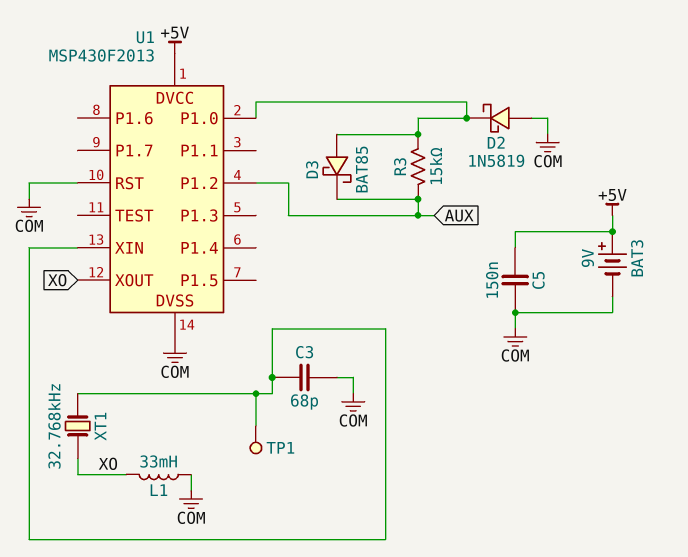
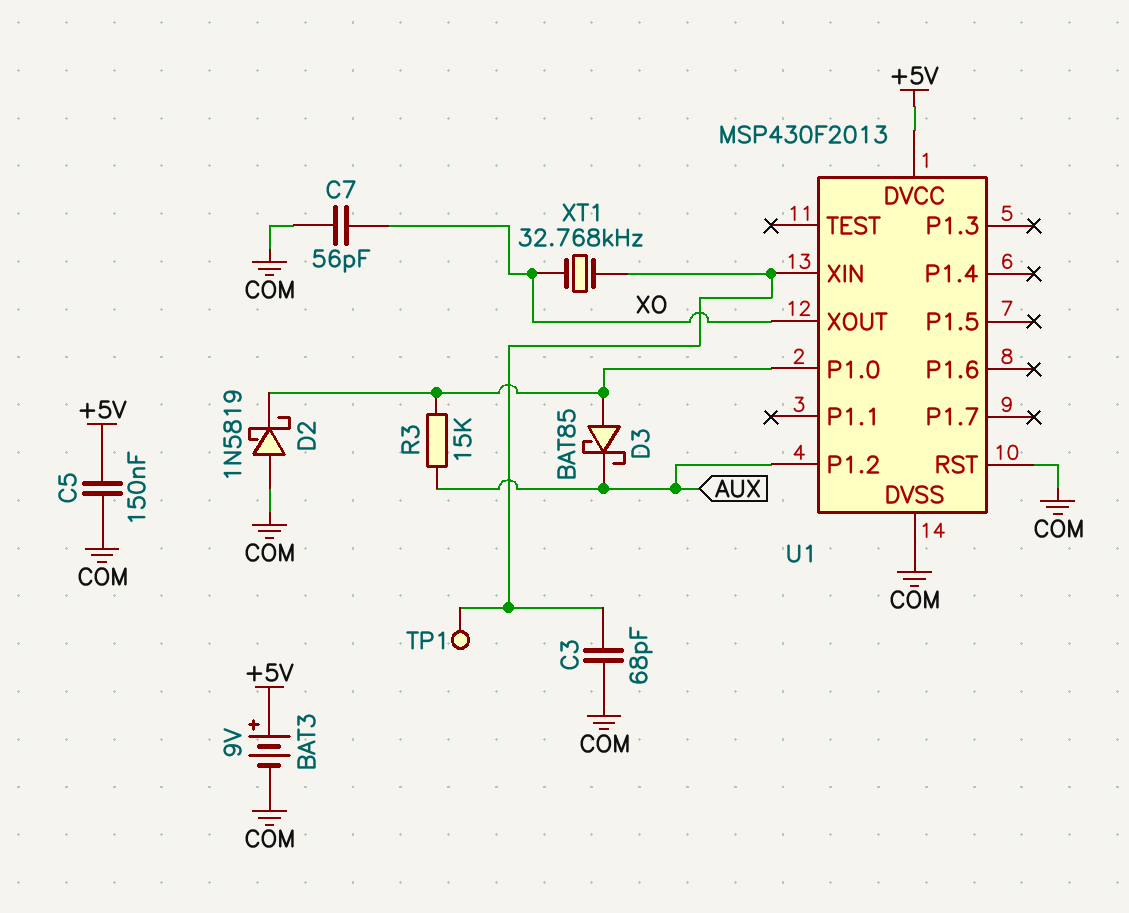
C7: none -> 56pF (COM, XO)
L1: 33mH (COM, XO) -> none

